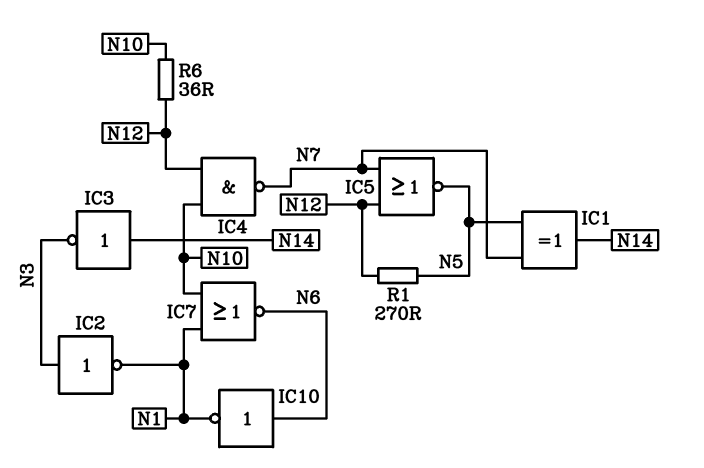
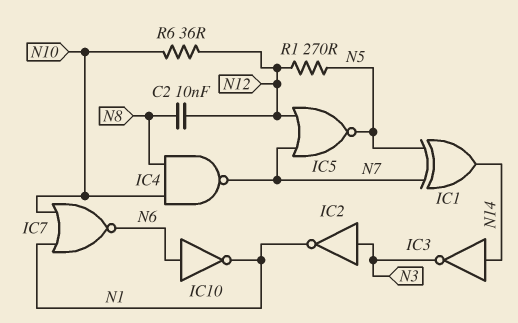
C2: none -> 10nF (N8, N12)
IC4: NAND (in N10, in N12, out N7) -> NAND (in N8, in N10, out N7)

